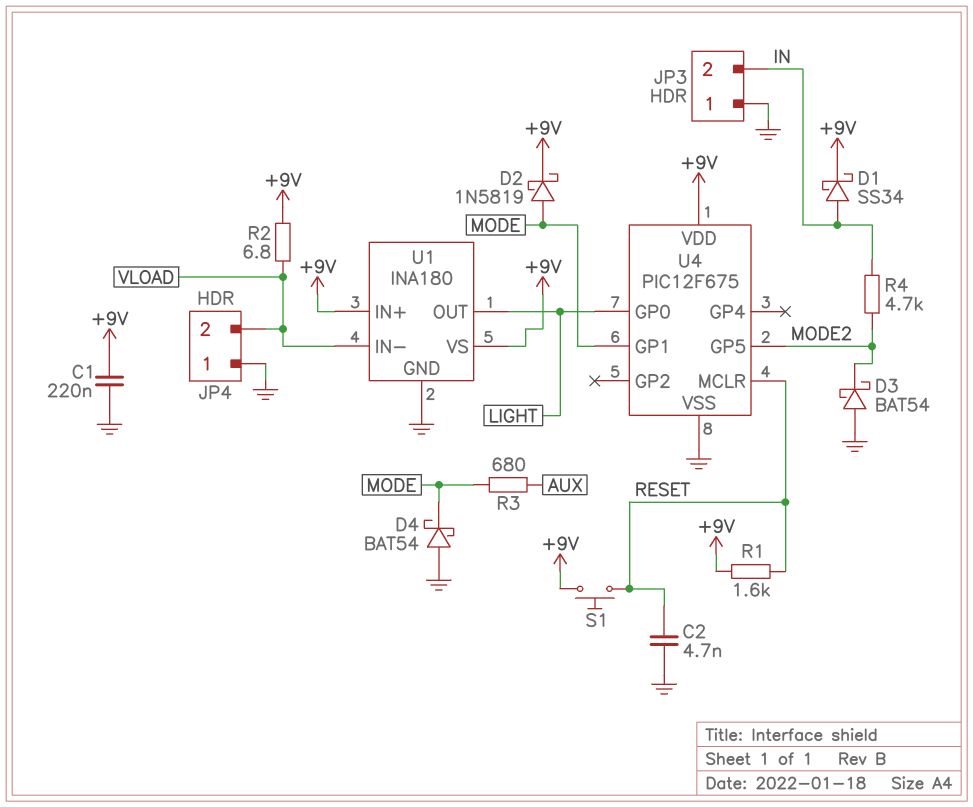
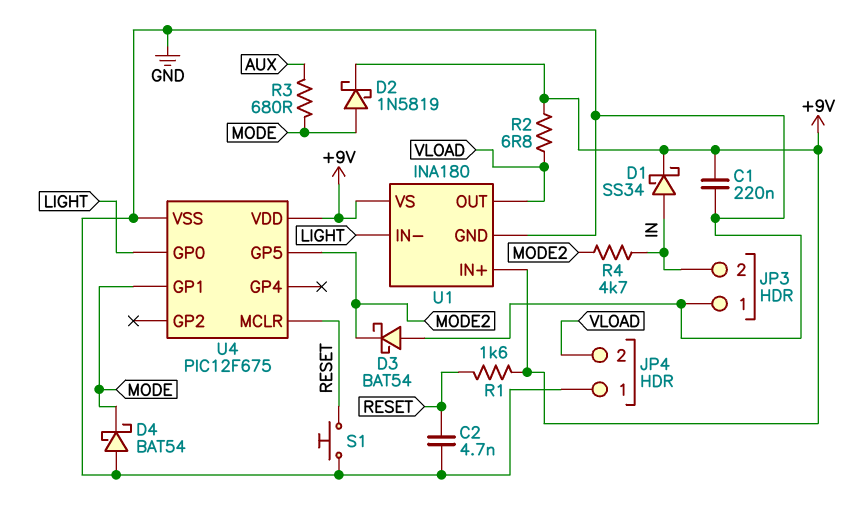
S1: button (+9V, RESET) -> button (GND, RESET)
U1 pin IN-: VLOAD -> LIGHT
U1 pin OUT: LIGHT -> VLOAD

